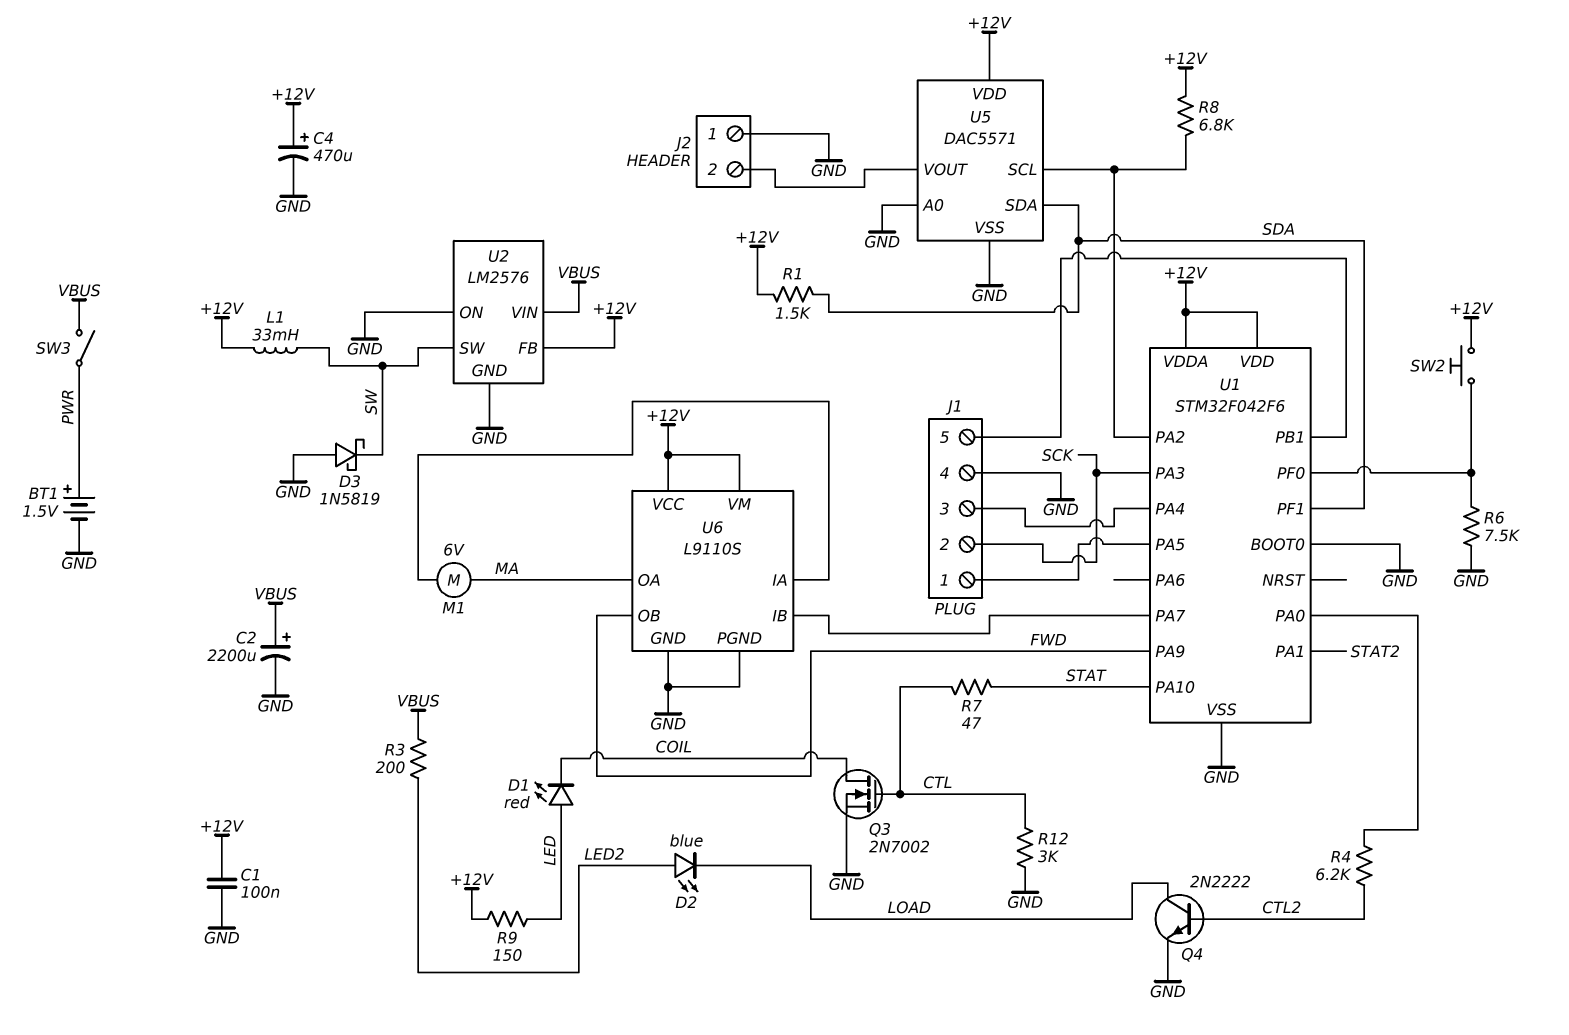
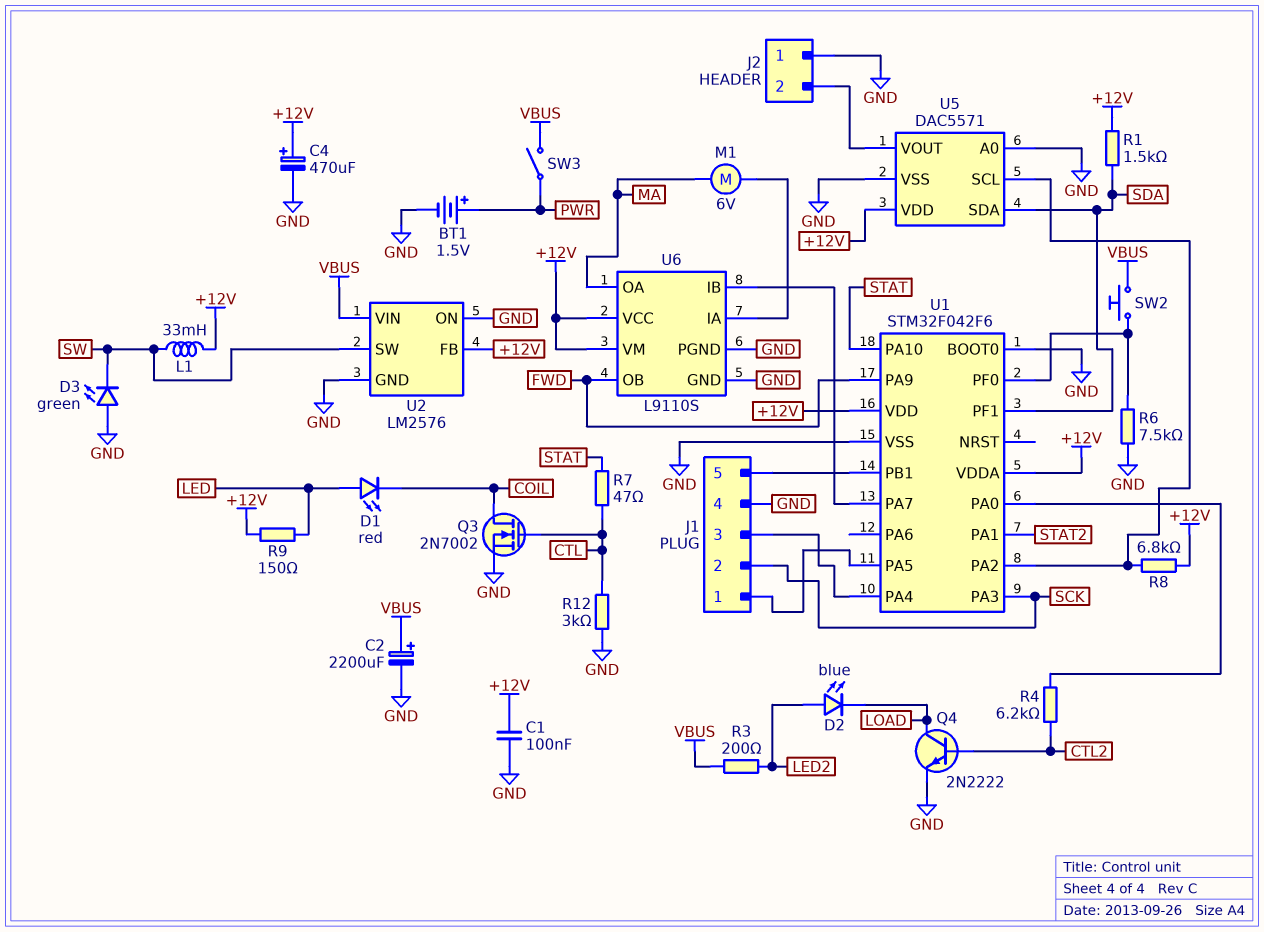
D3: schottky 1N5819 (A GND, K SW) -> LED green (A GND, K SW)
SW2: button (+12V, U1/PF0) -> button (U1/PF0, VBUS)

